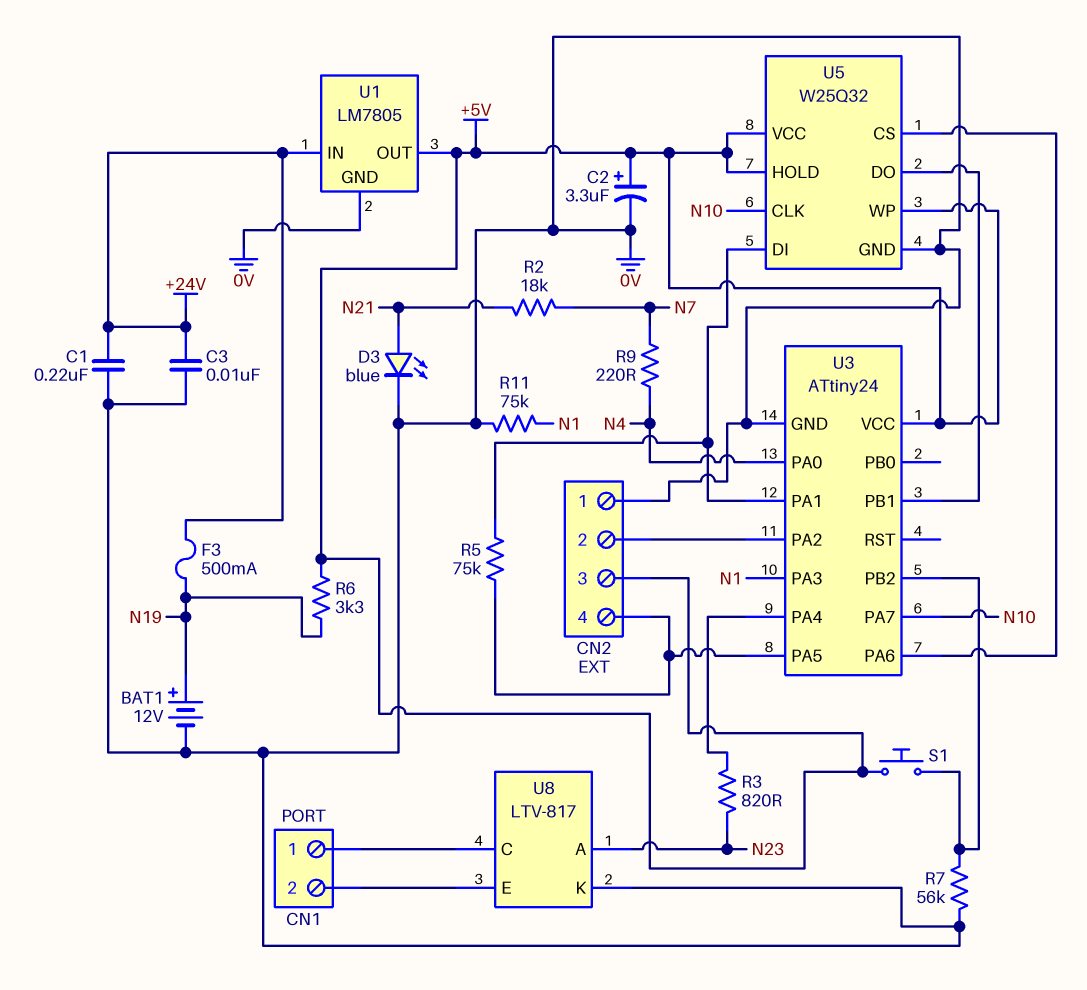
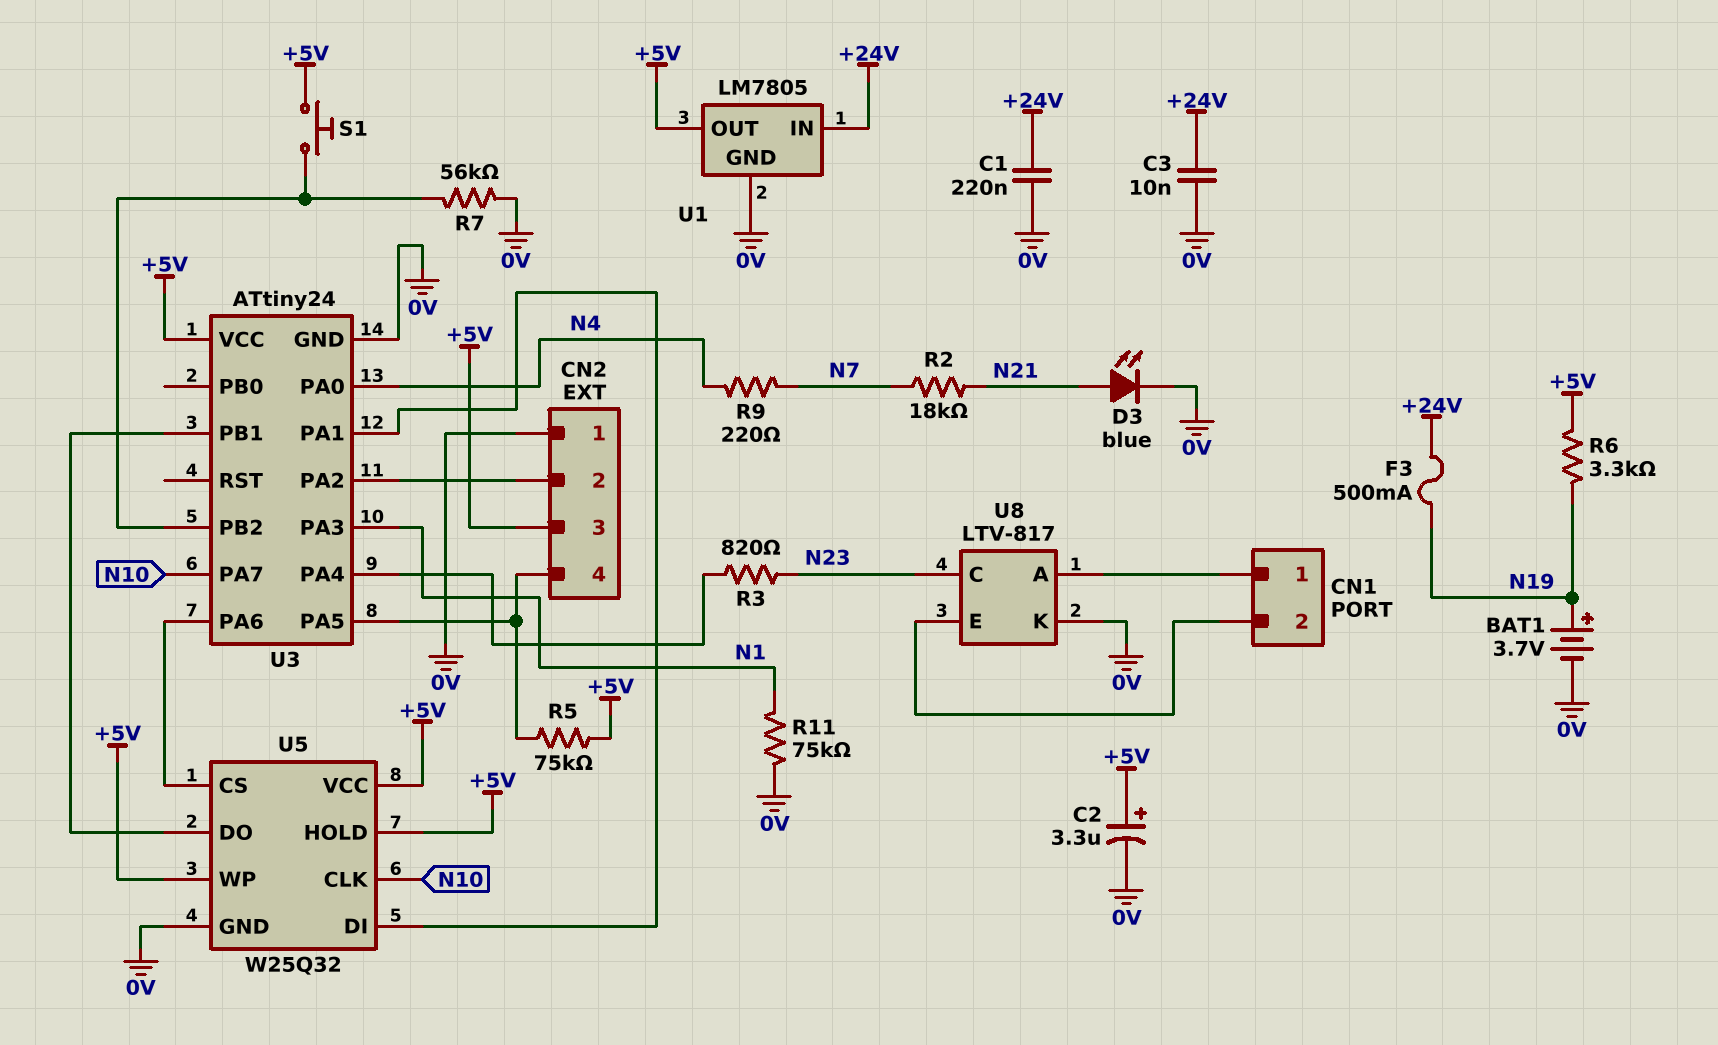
BAT1: 12V (plus N19, minus 0V) -> 3.7V (plus N19, minus 0V)
R5: 75k (CN2/4, U3/PA1) -> 75k (+5V, CN2/4)
U8 pin A: N23 -> CN1/1
U8 pin C: CN1/1 -> N23

